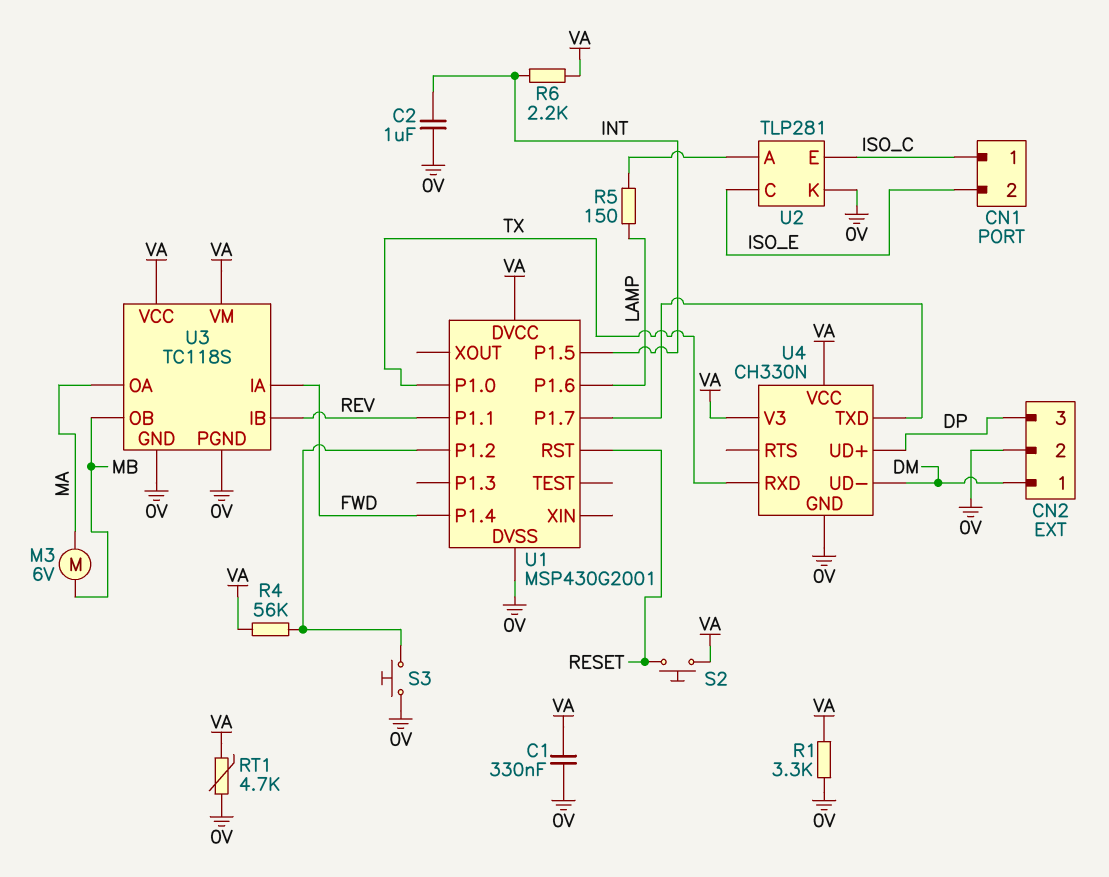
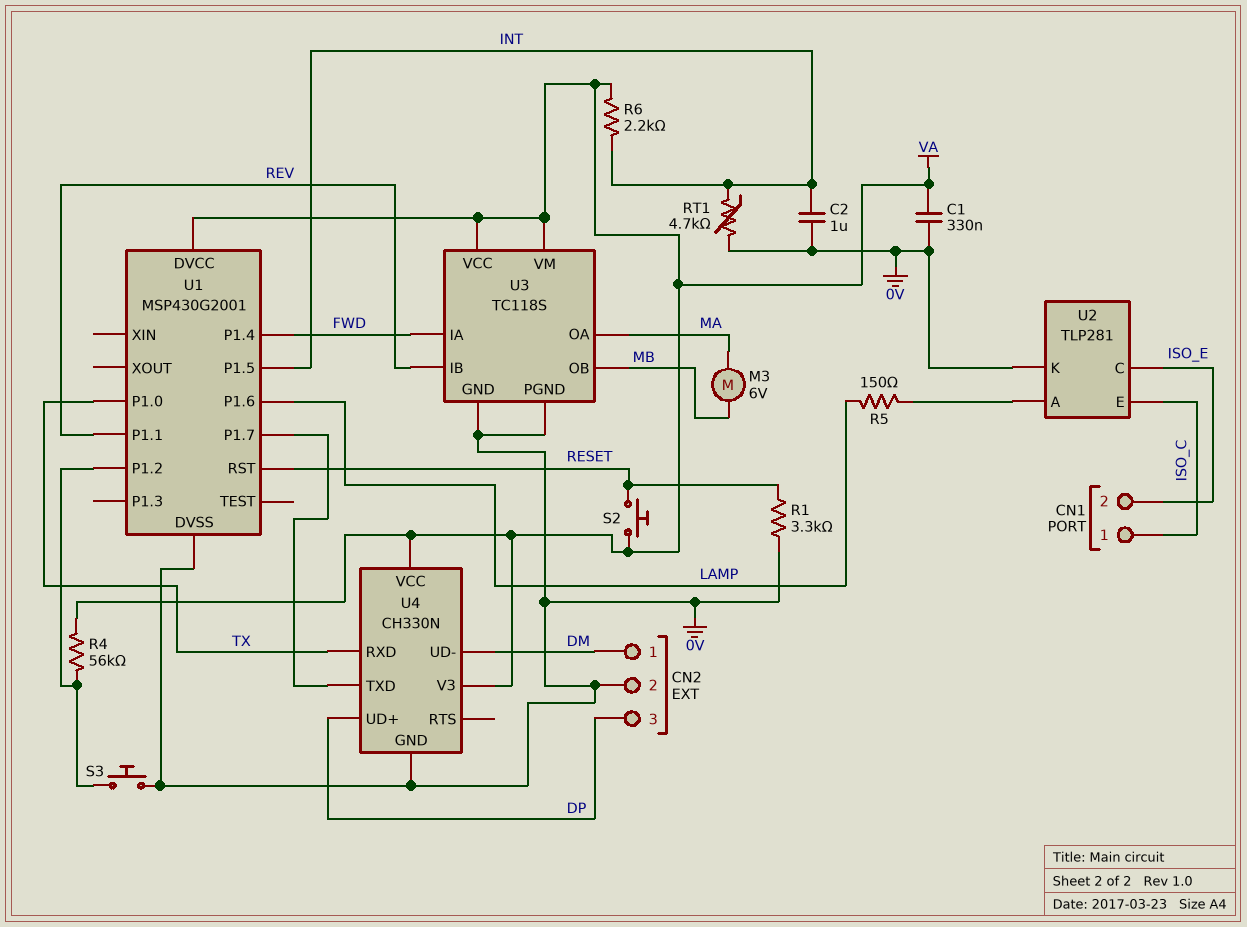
R1: 3.3k (0V, VA) -> 3.3k (0V, RESET)
RT1: 4.7k (0V, VA) -> 4.7k (0V, INT)

